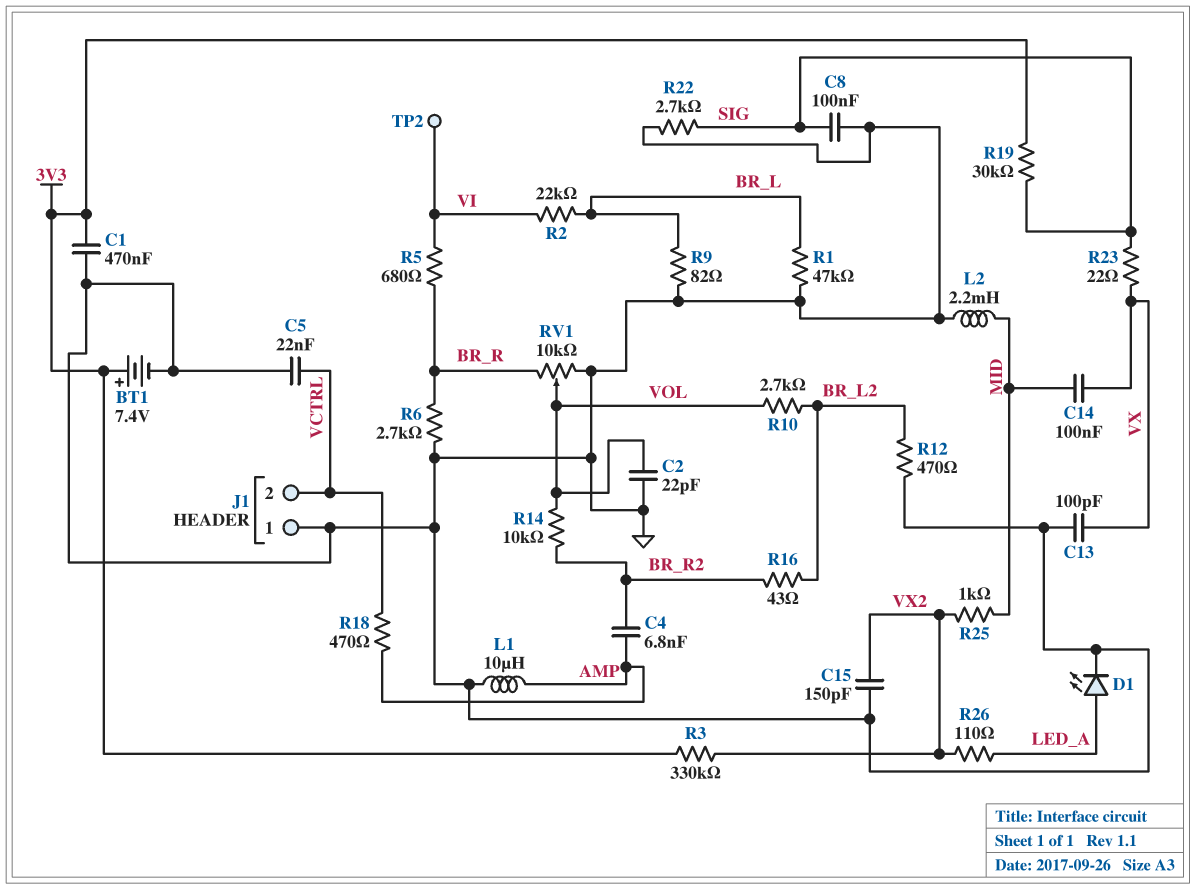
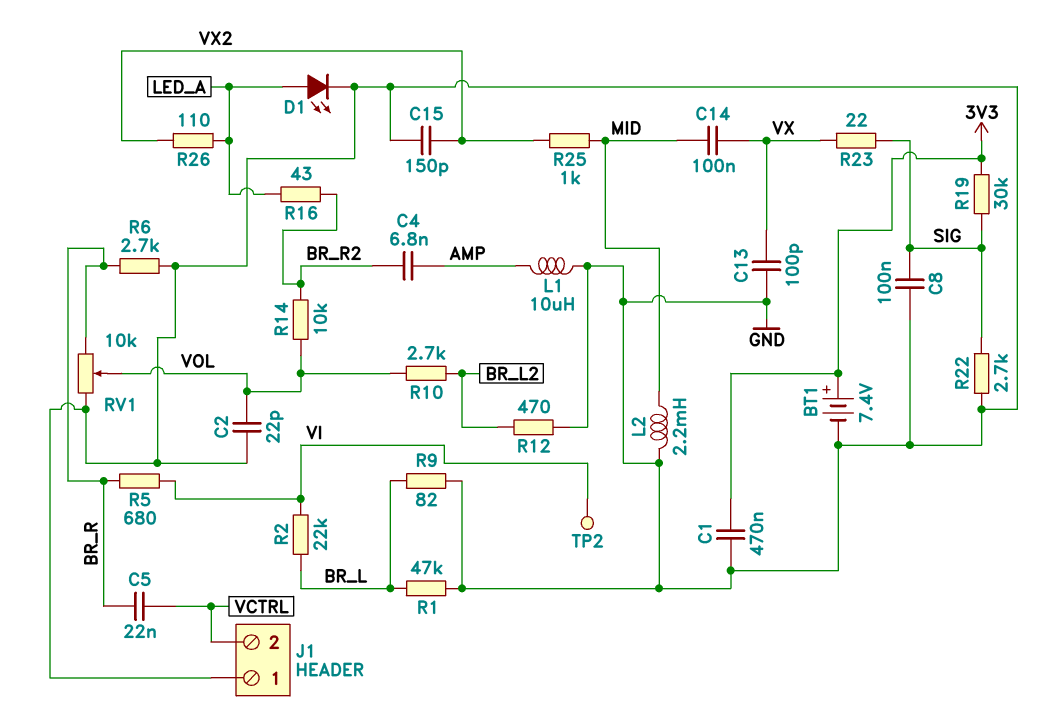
C5: 22nF (GND, VCTRL) -> 22nF (BR_R, VCTRL)
R3: 330k (3V3, VX2) -> none
R16: 43 (BR_L2, BR_R2) -> 43 (BR_R2, LED_A)
R18: 470 (AMP, VCTRL) -> none

